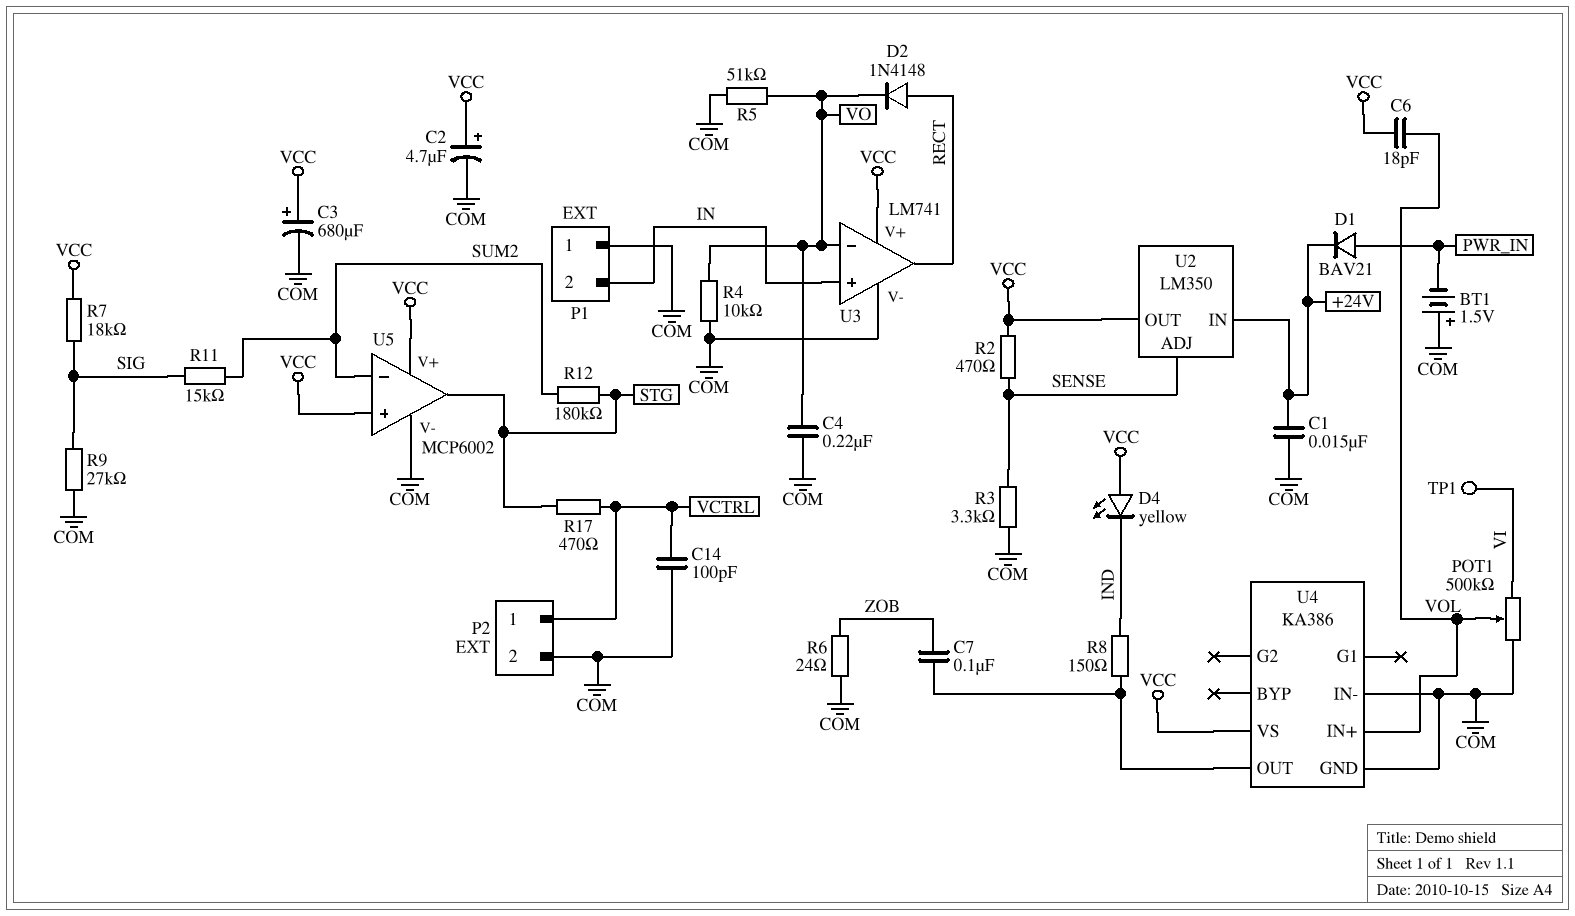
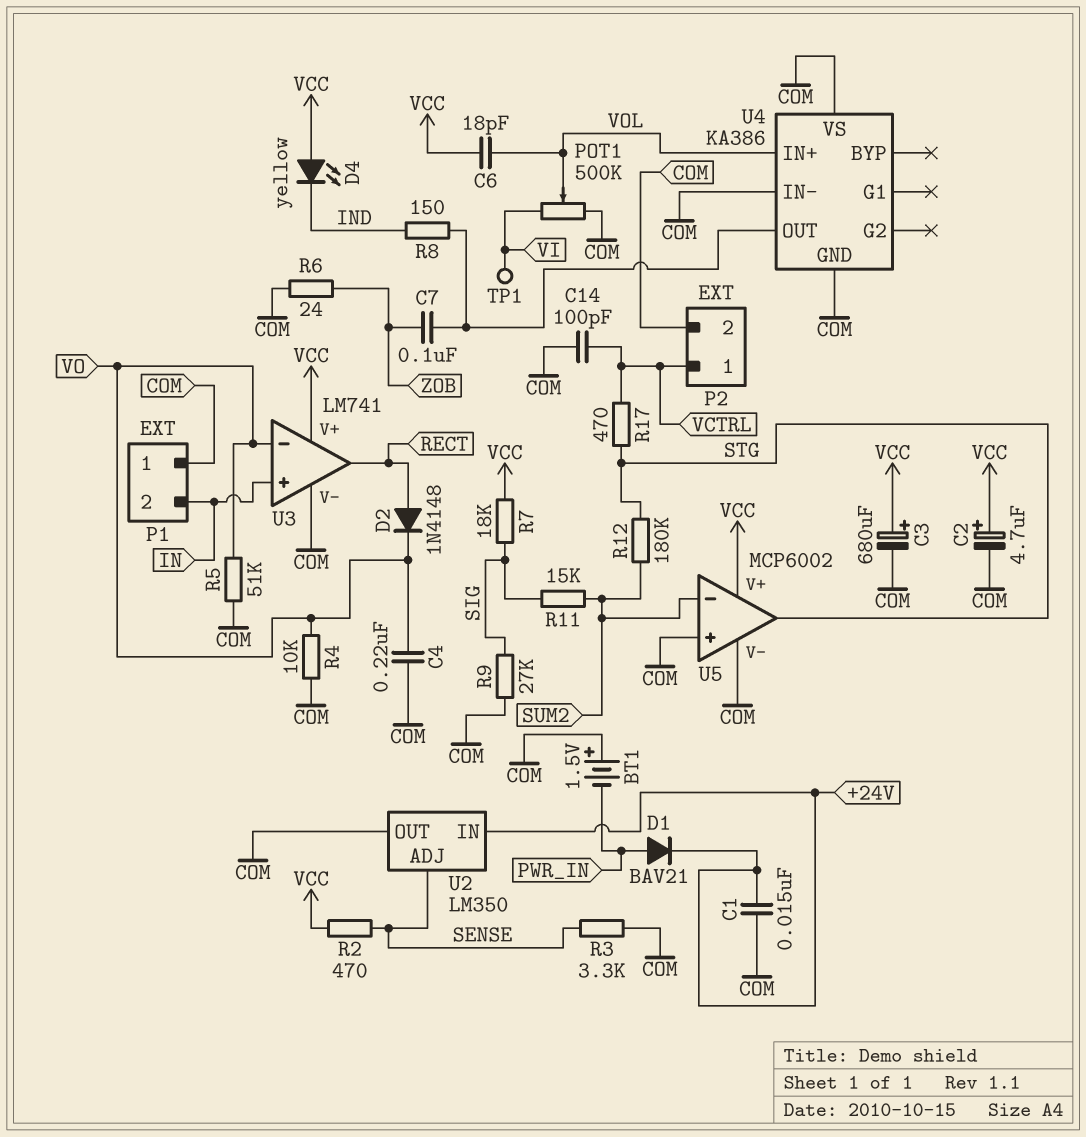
U2 pin OUT: VCC -> COM
U4 pin VS: VCC -> COM
U5 pin in+: VCC -> COM

